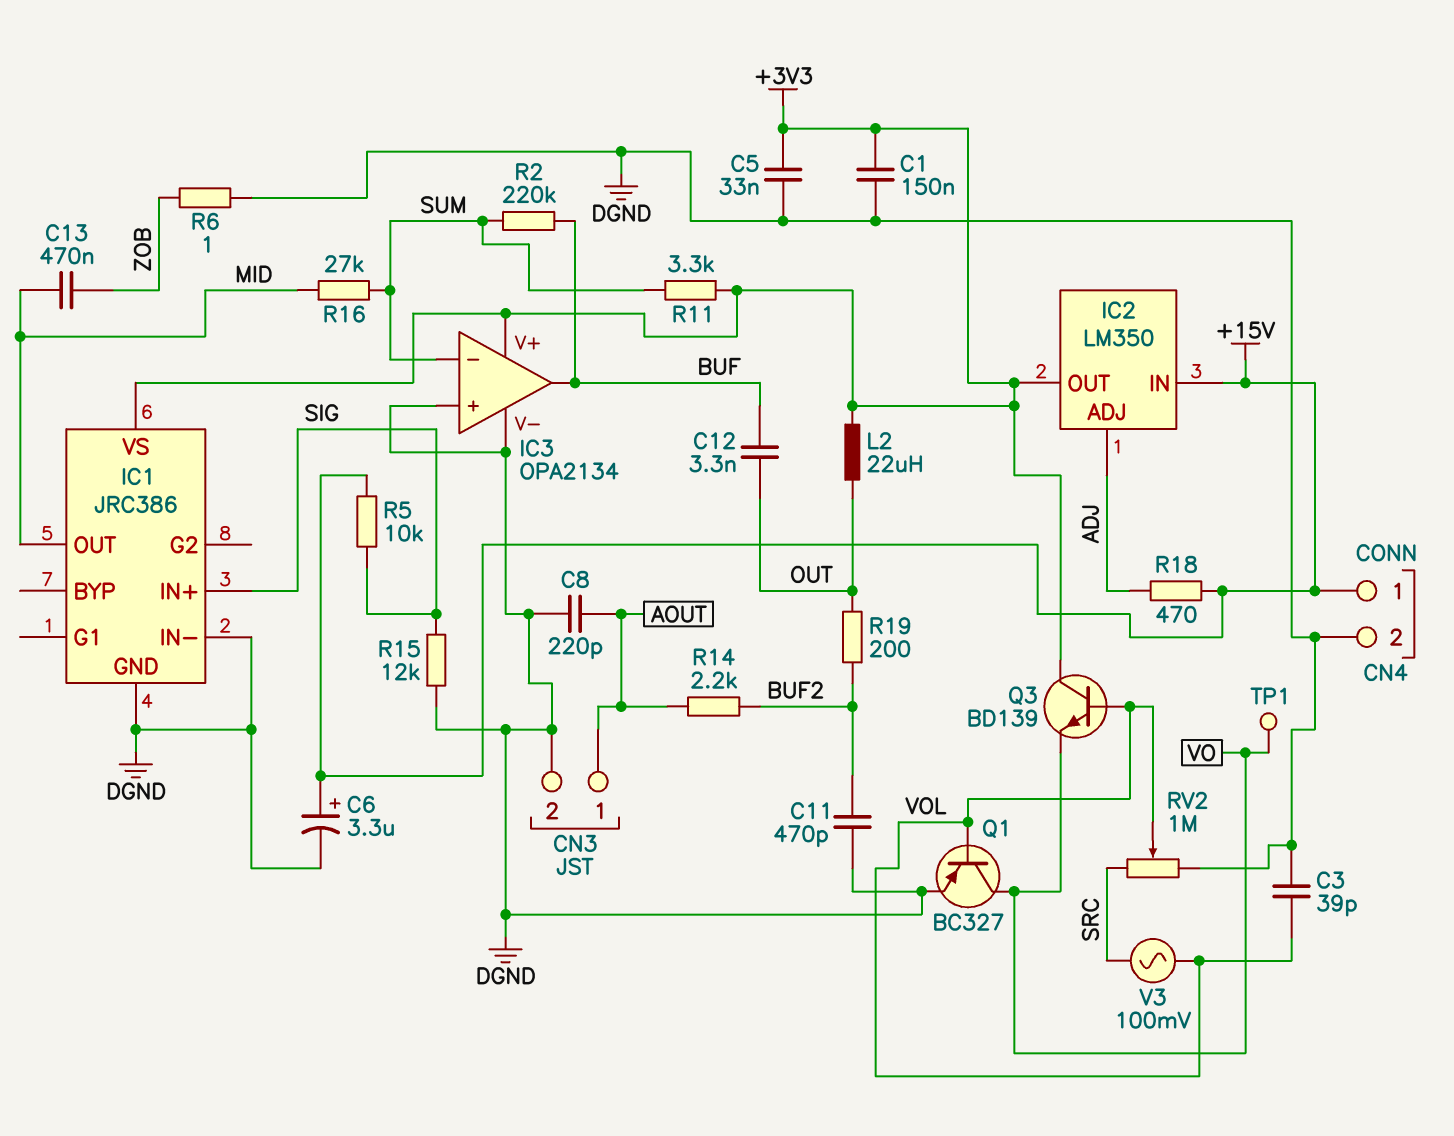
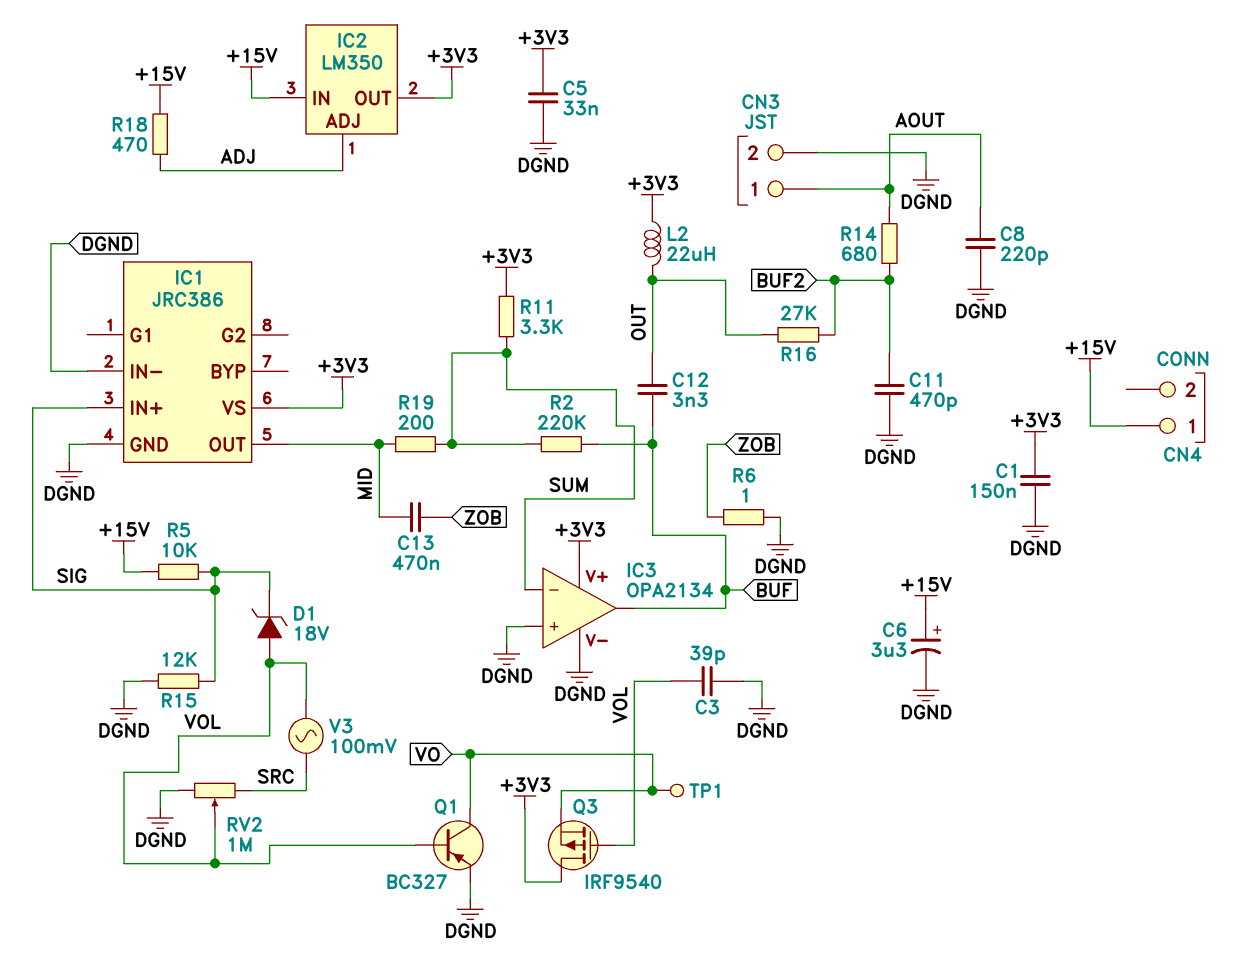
CN4 pin 2: DGND -> none
D1: none -> zener 18V (A VOL, K SIG)
Q3: NPN BD139 (B VOL, C +3V3, E VO) -> PMOS IRF9540 (G VOL, D +3V3, S VO)
R14: 2.2k (AOUT, BUF2) -> 680 (AOUT, BUF2)
R16: 27k (MID, SUM) -> 27k (BUF2, OUT)
R19: 200 (BUF2, OUT) -> 200 (MID, SUM)

